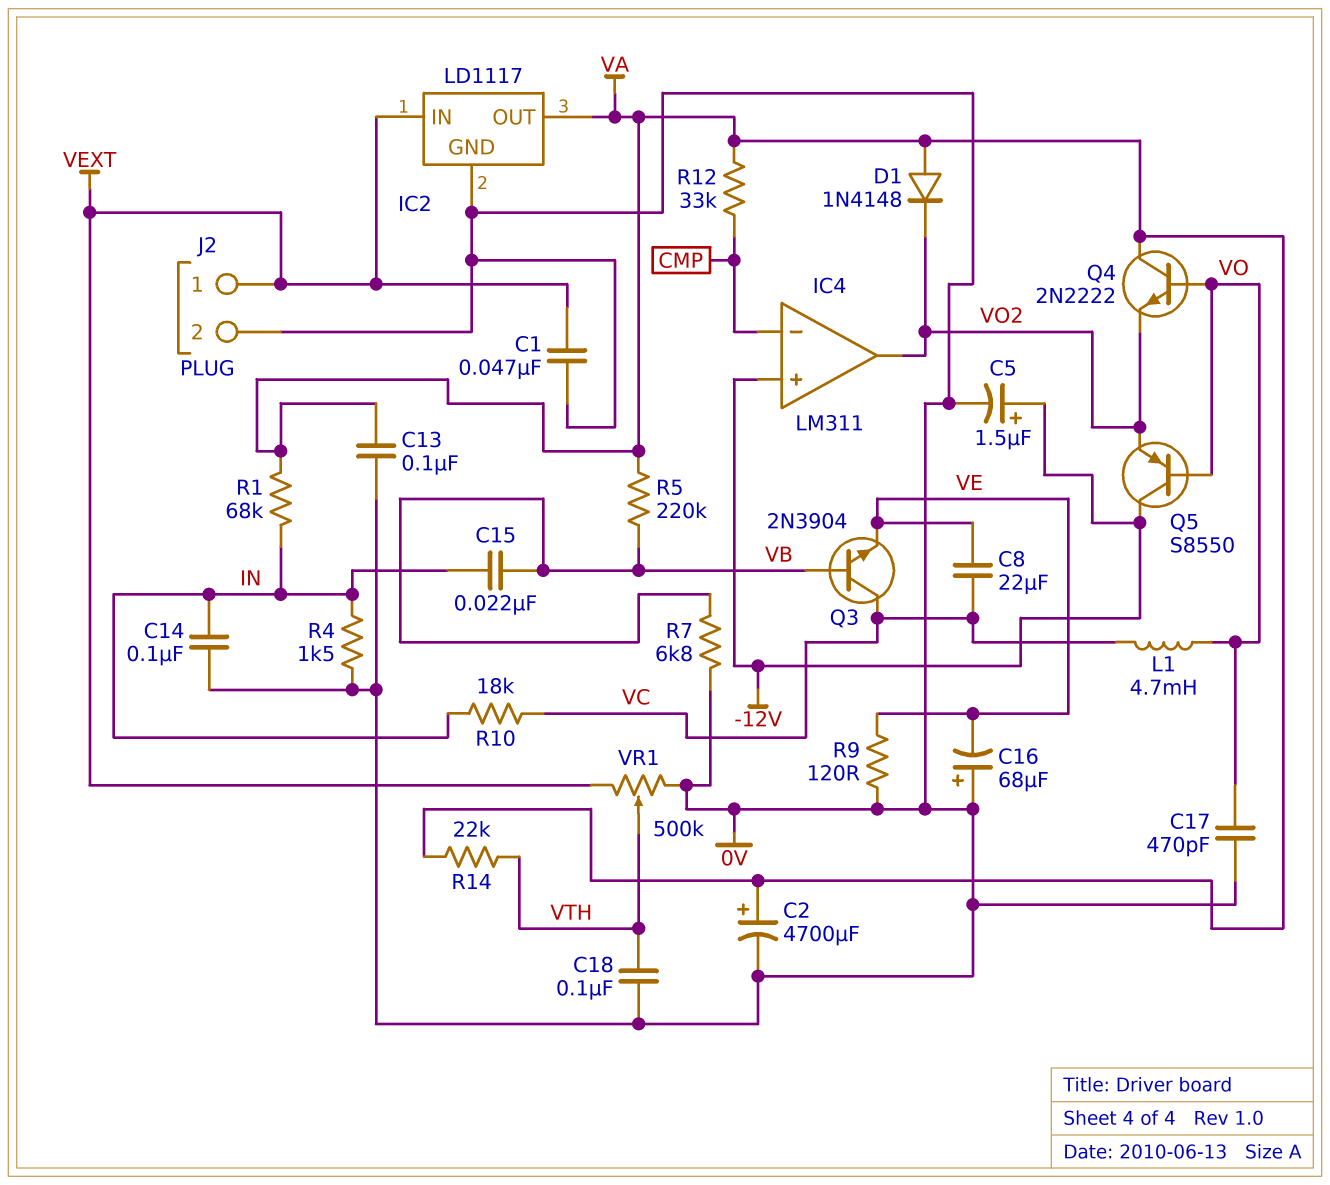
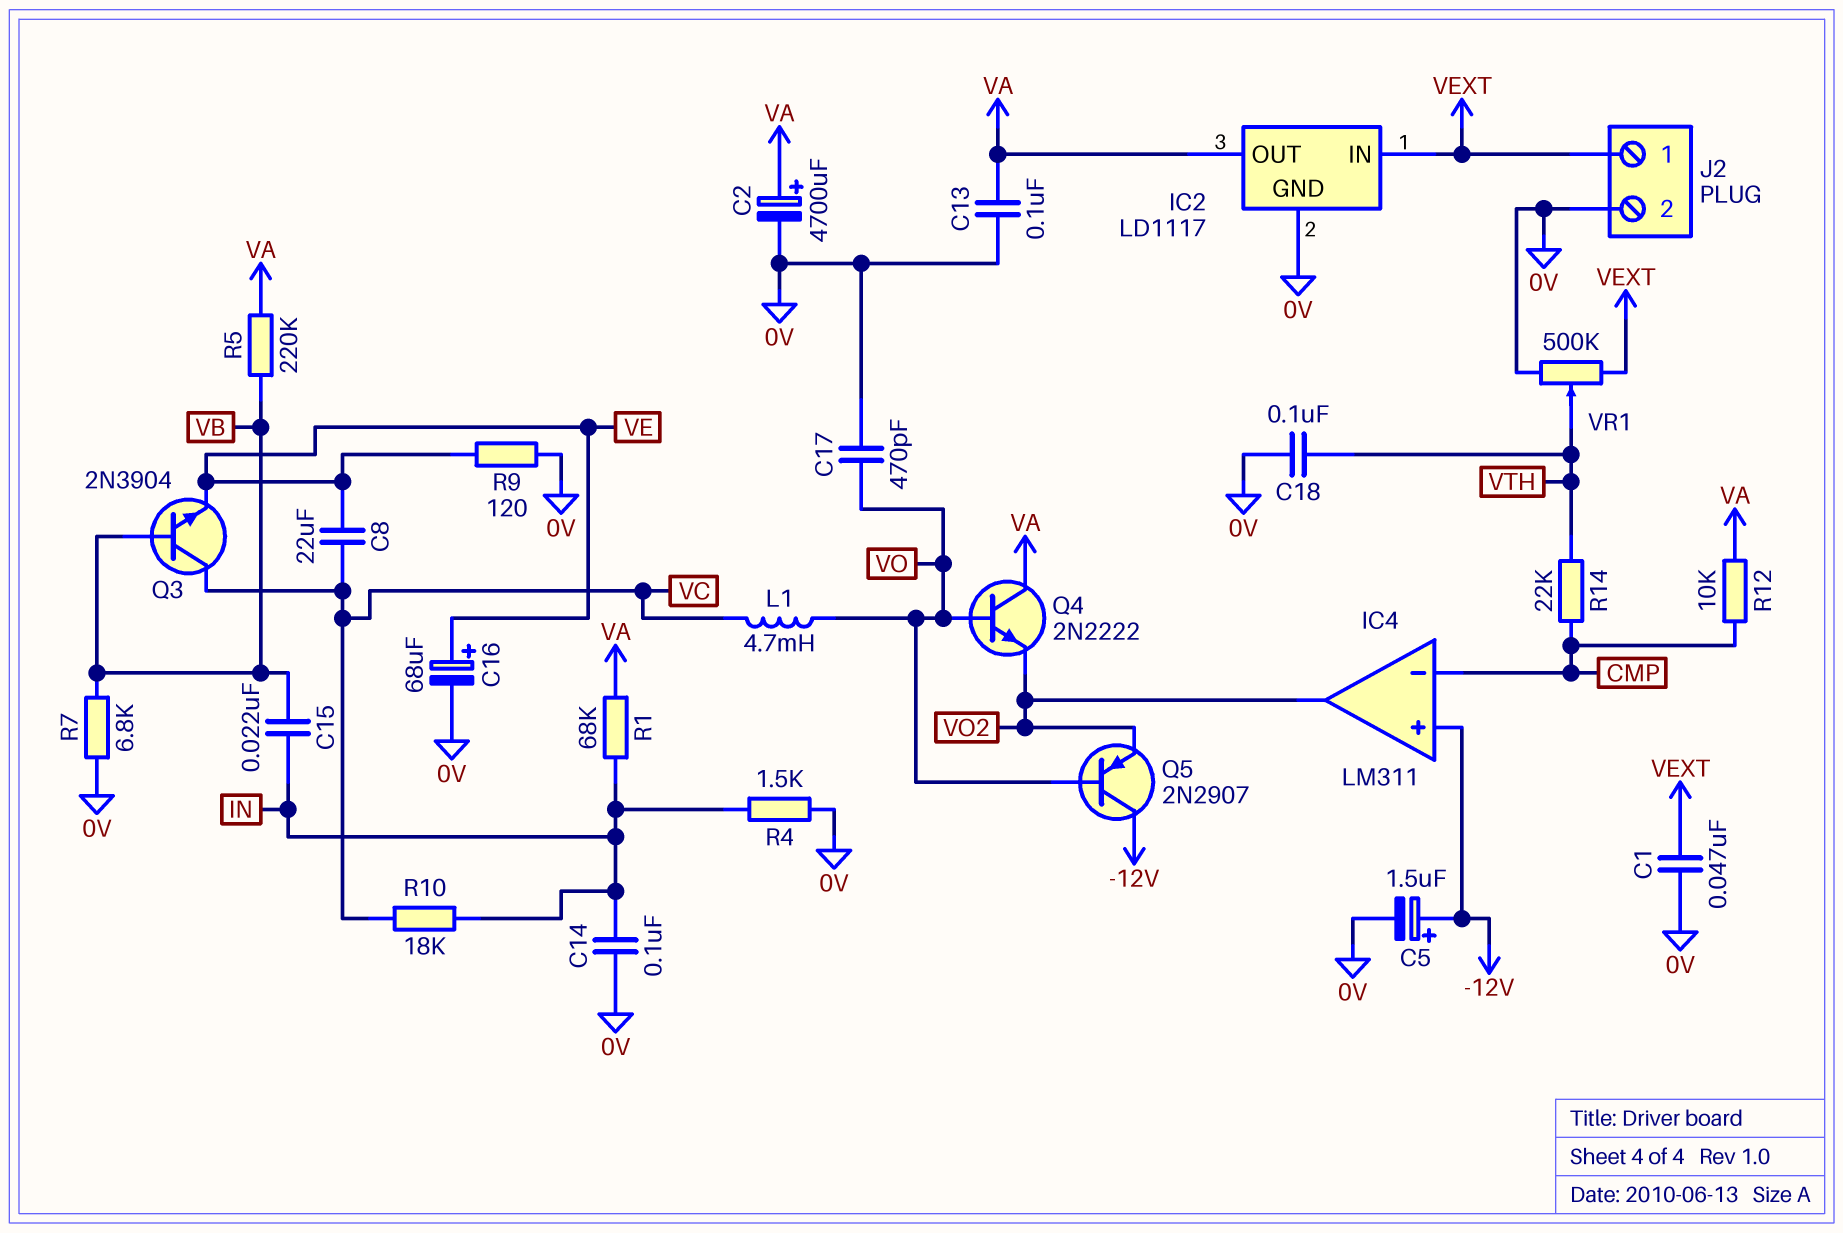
C16: 68uF (plus 0V, minus VE) -> 68uF (plus VE, minus 0V)
D1: diode 1N4148 (A VA, K VO2) -> none
Q5: PNP S8550 (B VO, C -12V, E VO2) -> PNP 2N2907 (B VO, C -12V, E VO2)
R12: 33k (CMP, VA) -> 10k (CMP, VA)
R14: 22k (VA, VTH) -> 22k (CMP, VTH)

